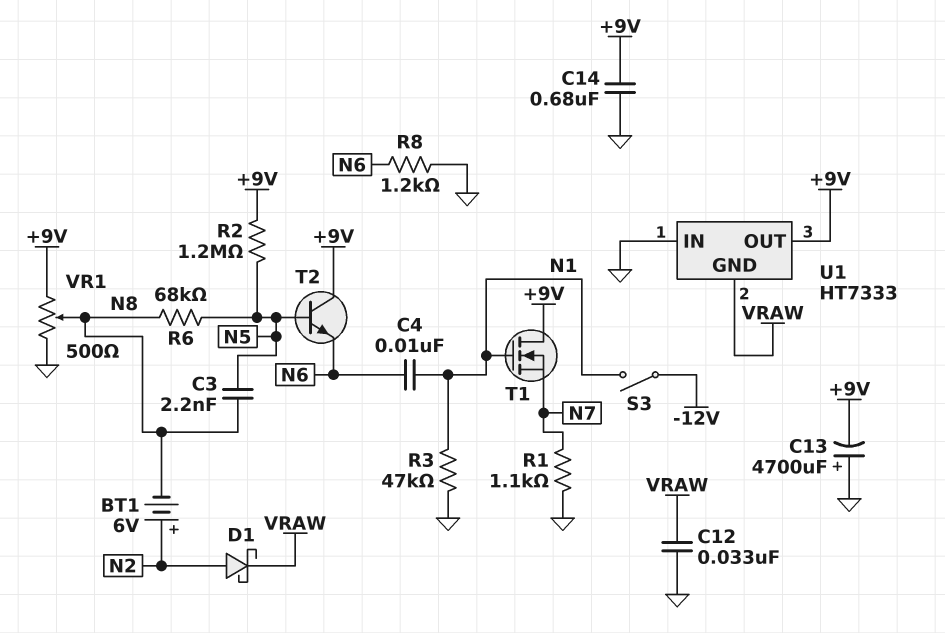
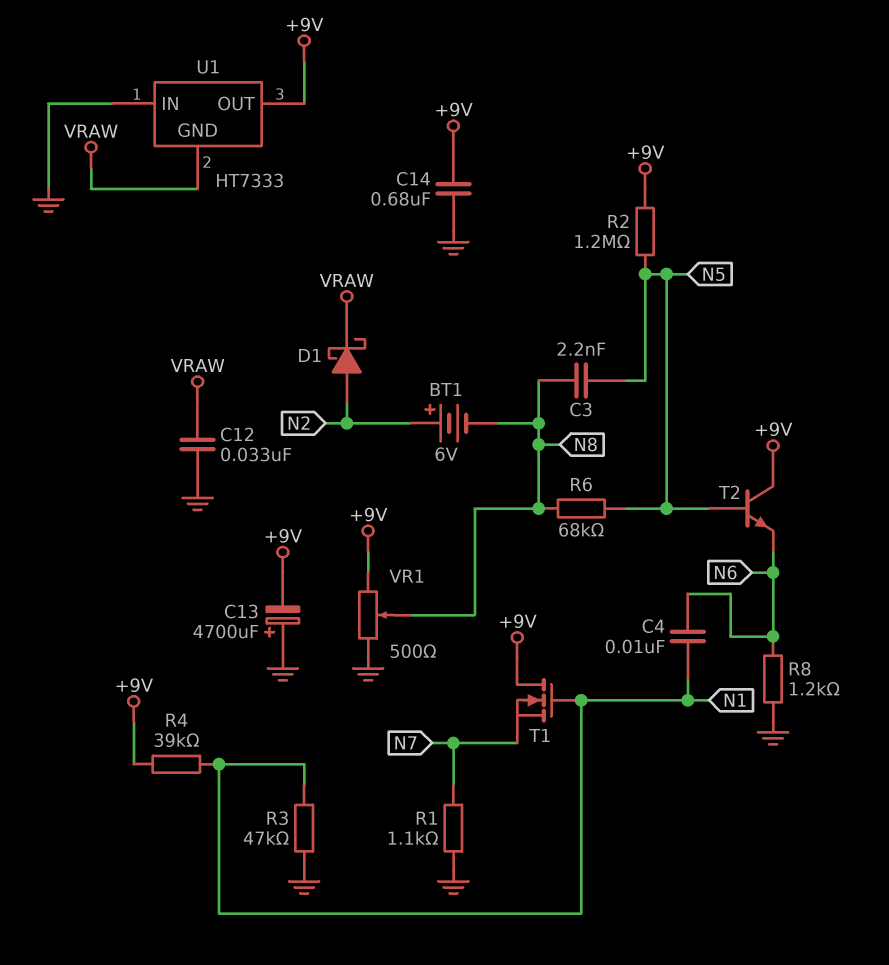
R4: none -> 39k (+9V, N1)
S3: switch (-12V, N1) -> none

